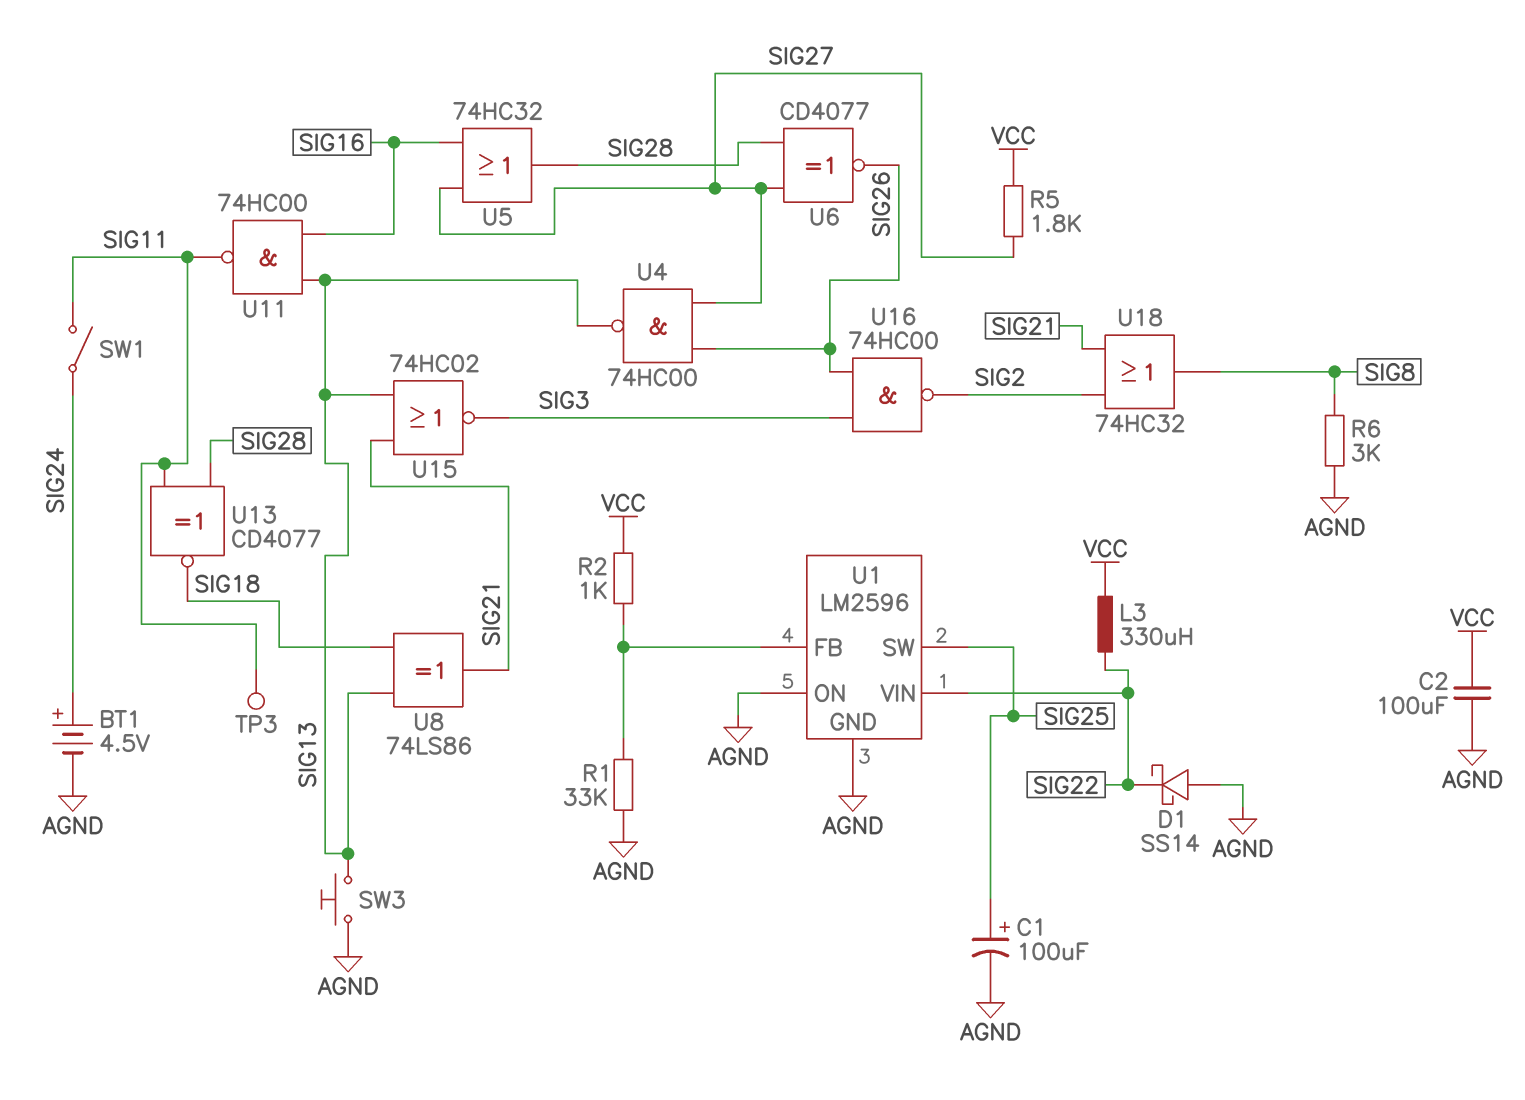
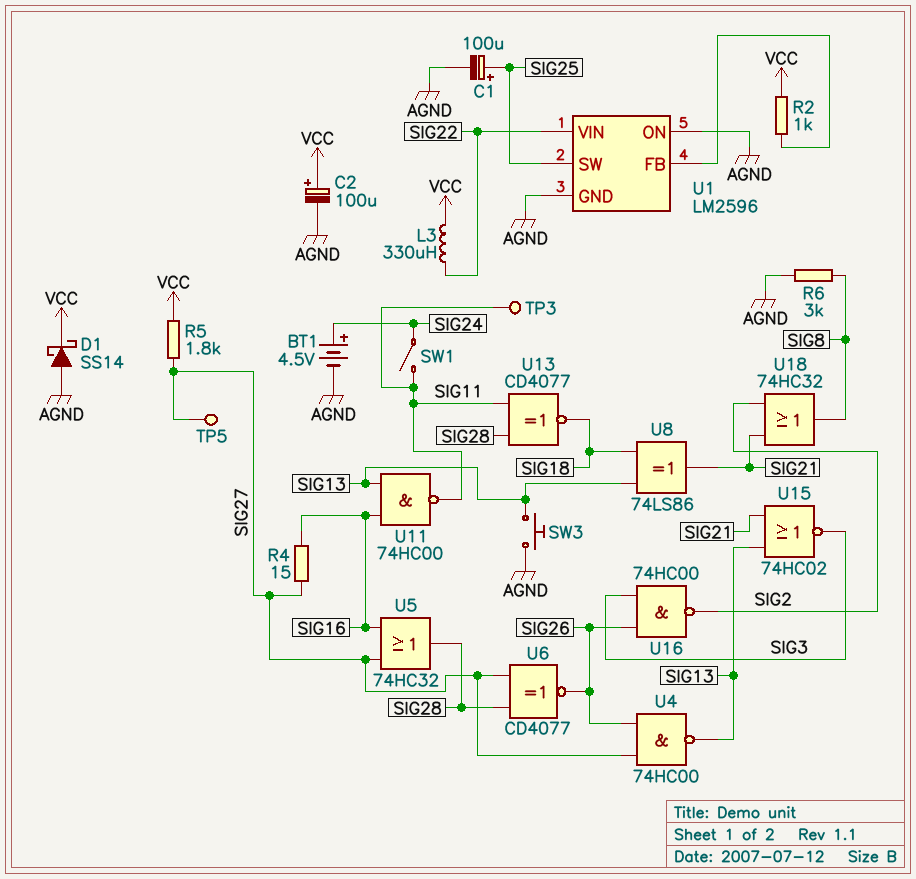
C2: 100uF (AGND, VCC) -> 100uF (plus VCC, minus AGND)
D1: schottky SS14 (A AGND, K SIG22) -> schottky SS14 (A AGND, K VCC)
R1: 33k (AGND, U1/FB) -> none
R4: none -> 15 (SIG16, SIG27)
TP5: none -> test point (SIG27)

